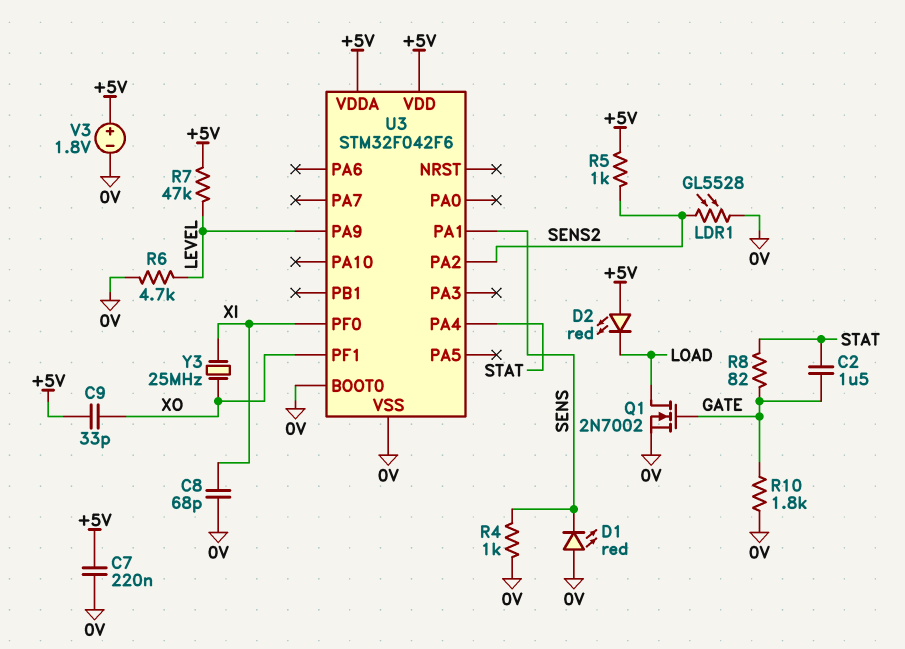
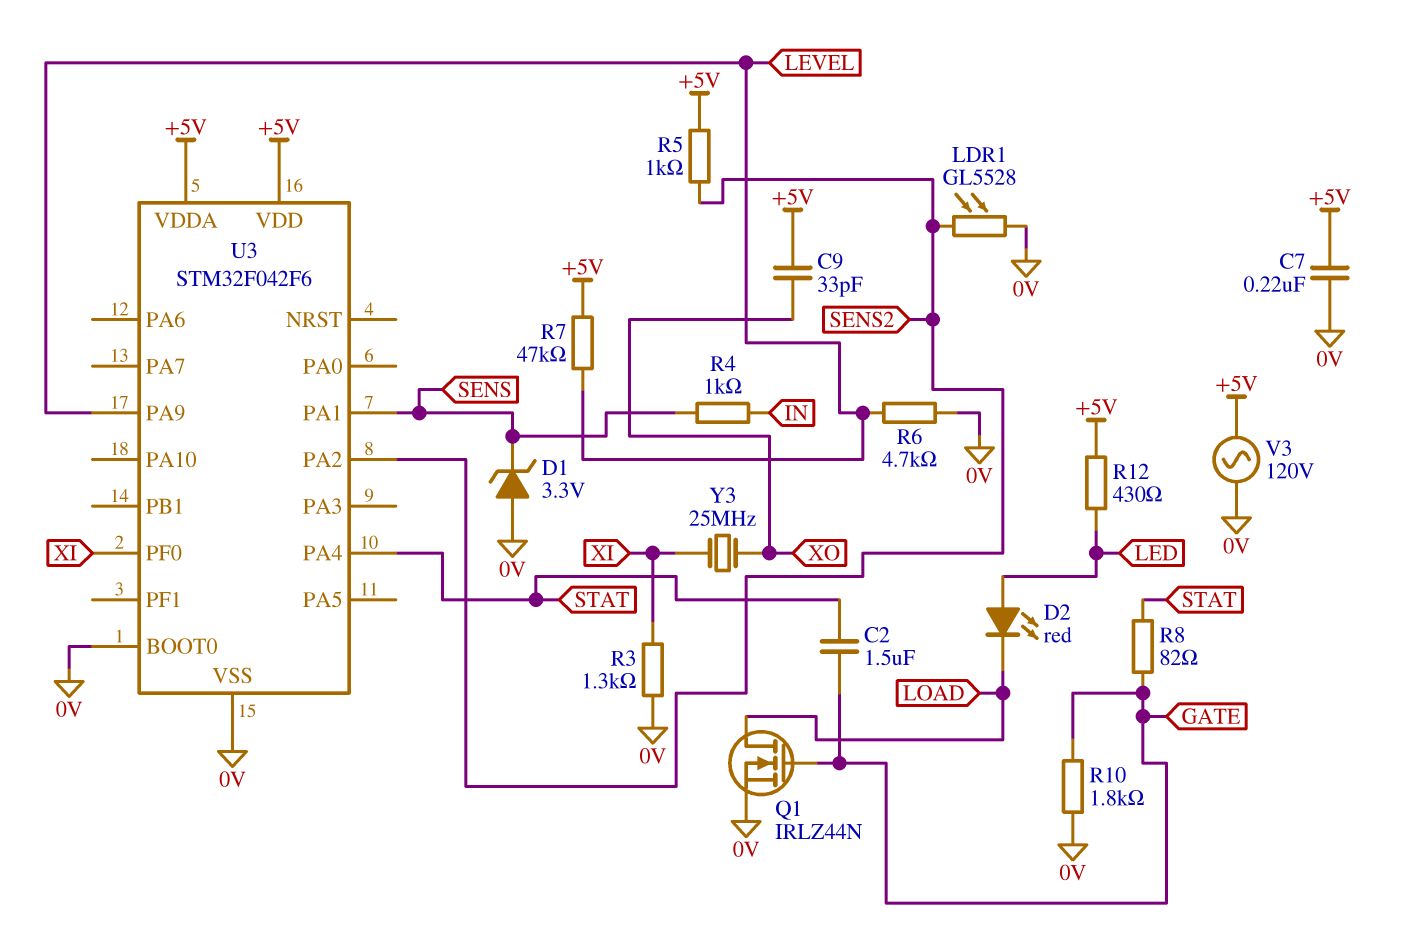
C8: 68pF (0V, XI) -> none
D1: LED red (A 0V, K SENS) -> zener 3.3V (A 0V, K SENS)
D2: LED red (A +5V, K LOAD) -> LED red (A LED, K LOAD)
Q1: NMOS 2N7002 (G GATE, D LOAD, S 0V) -> NMOS IRLZ44N (G GATE, D LOAD, S 0V)
R3: none -> 1.3k (0V, XI)
R4: 1k (0V, SENS) -> 1k (IN, SENS)
R12: none -> 430 (+5V, LED)
U3 pin PF1: XO -> none
V3: 1.8V (plus +5V, minus 0V) -> AC 120V (+5V, 0V)

